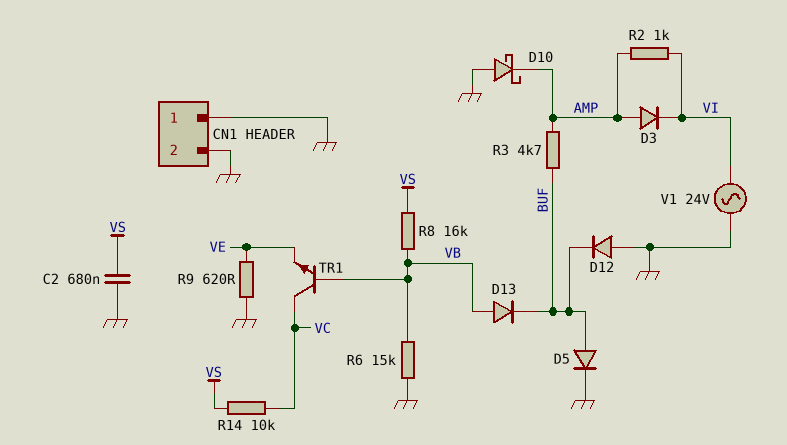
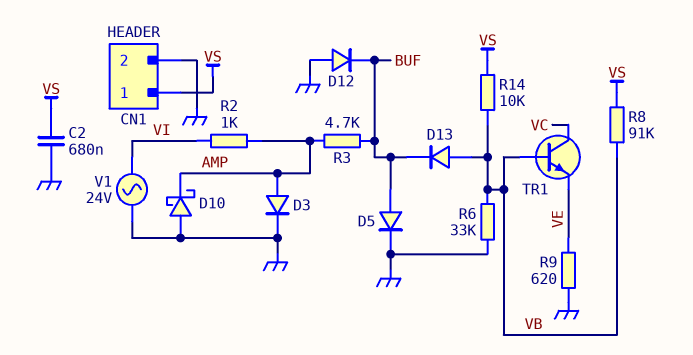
CN1 pin 1: GND -> VS
D3: diode (A AMP, K VI) -> diode (A AMP, K GND)
R6: 15k (GND, VB) -> 33k (GND, VB)
R8: 16k (VB, VS) -> 91k (VB, VS)
R14: 10k (VC, VS) -> 10k (VB, VS)

